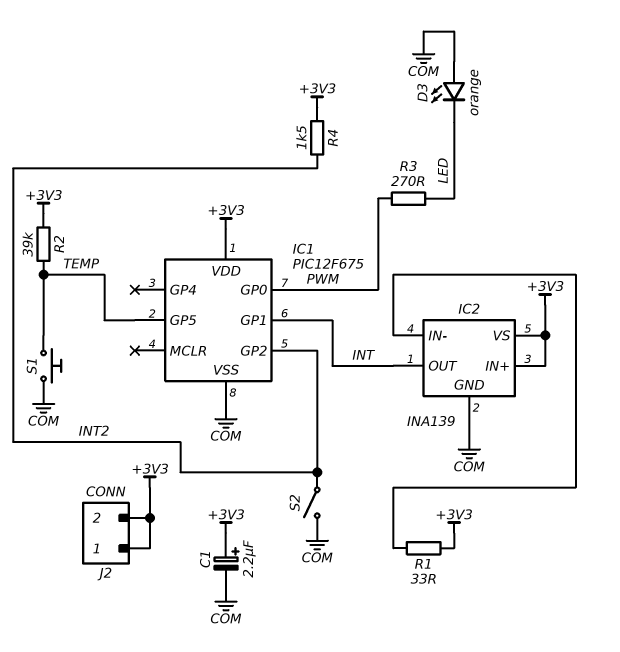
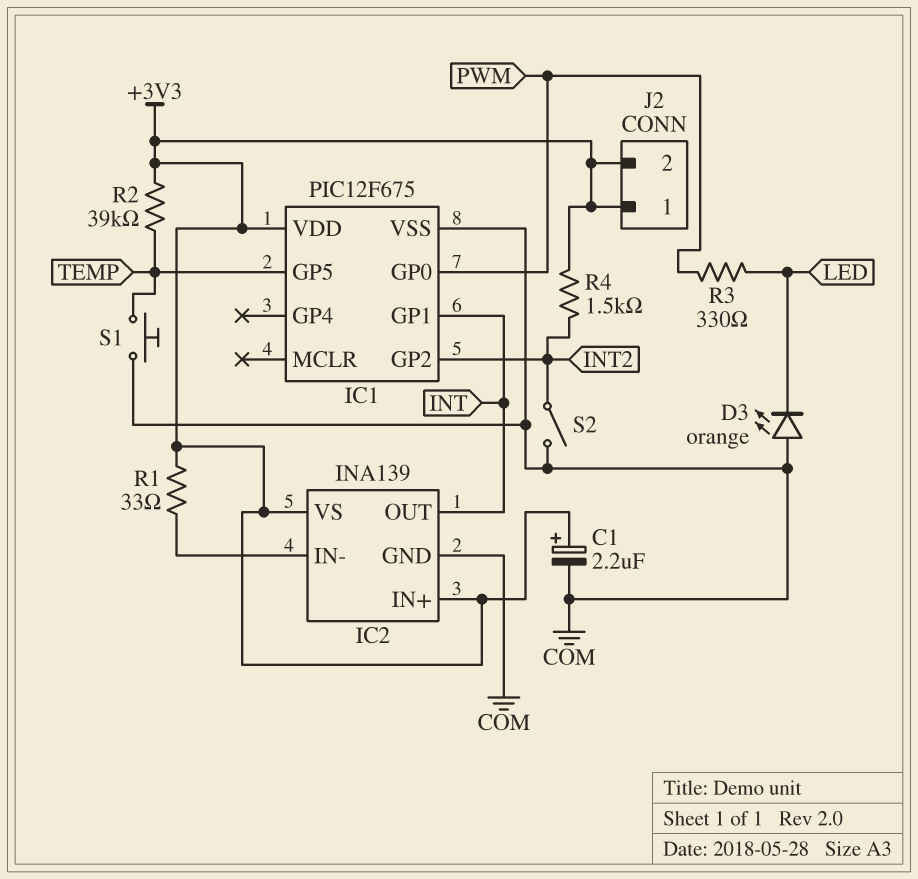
R3: 270 (LED, PWM) -> 330 (LED, PWM)

